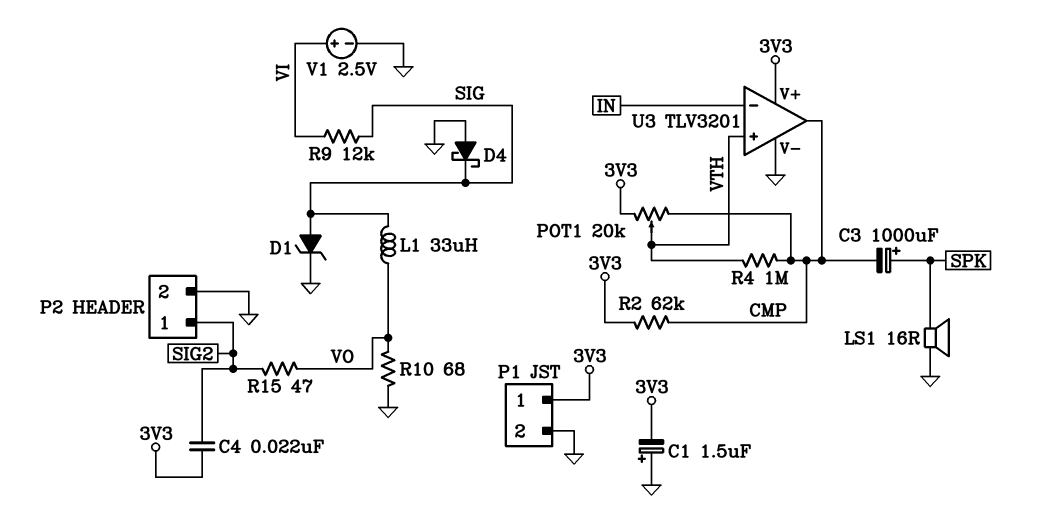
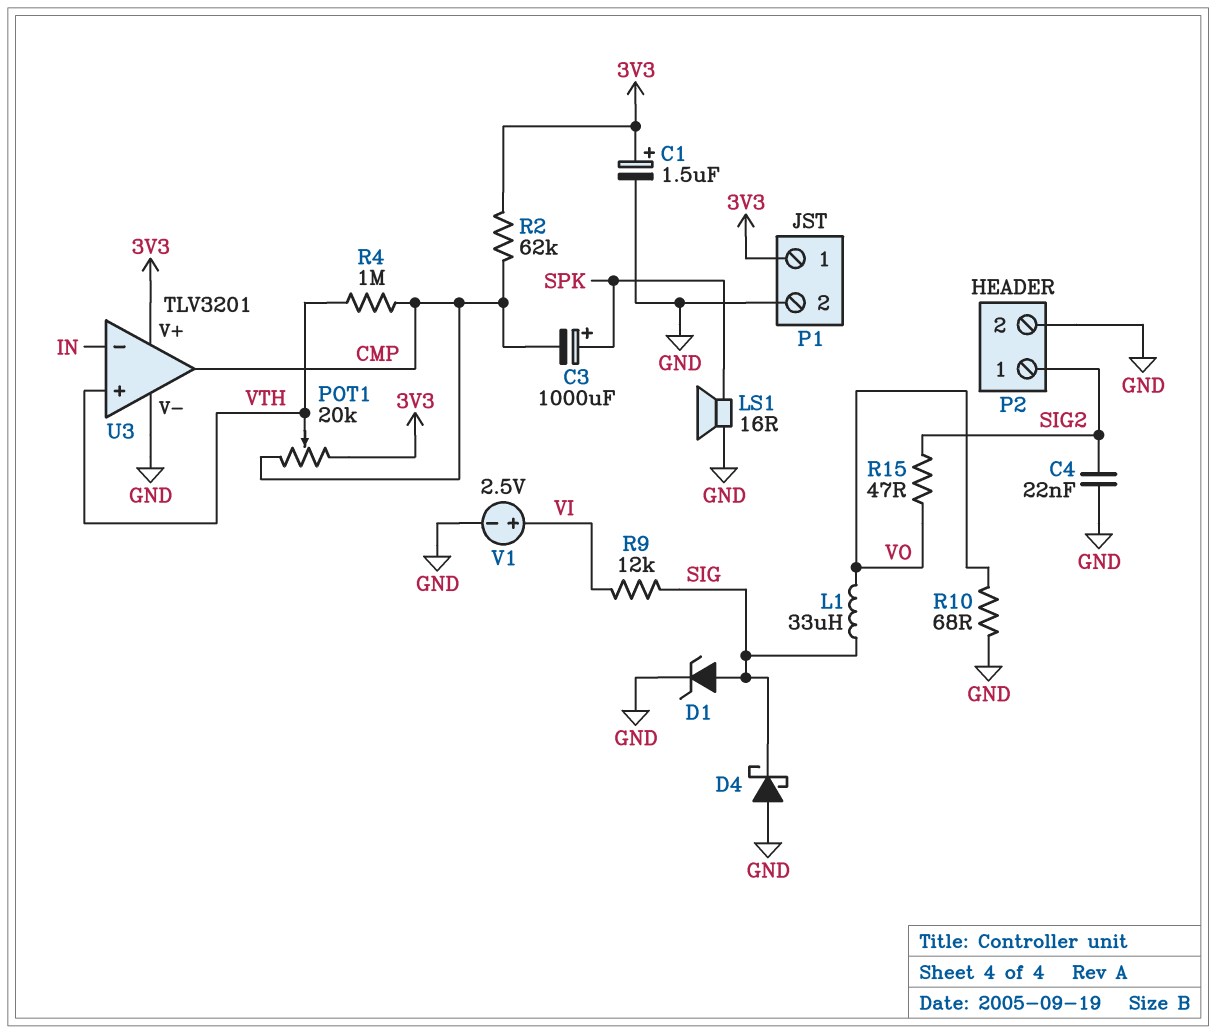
C1: 1.5uF (plus GND, minus 3V3) -> 1.5uF (plus 3V3, minus GND)
C4: 22nF (3V3, SIG2) -> 22nF (GND, SIG2)

